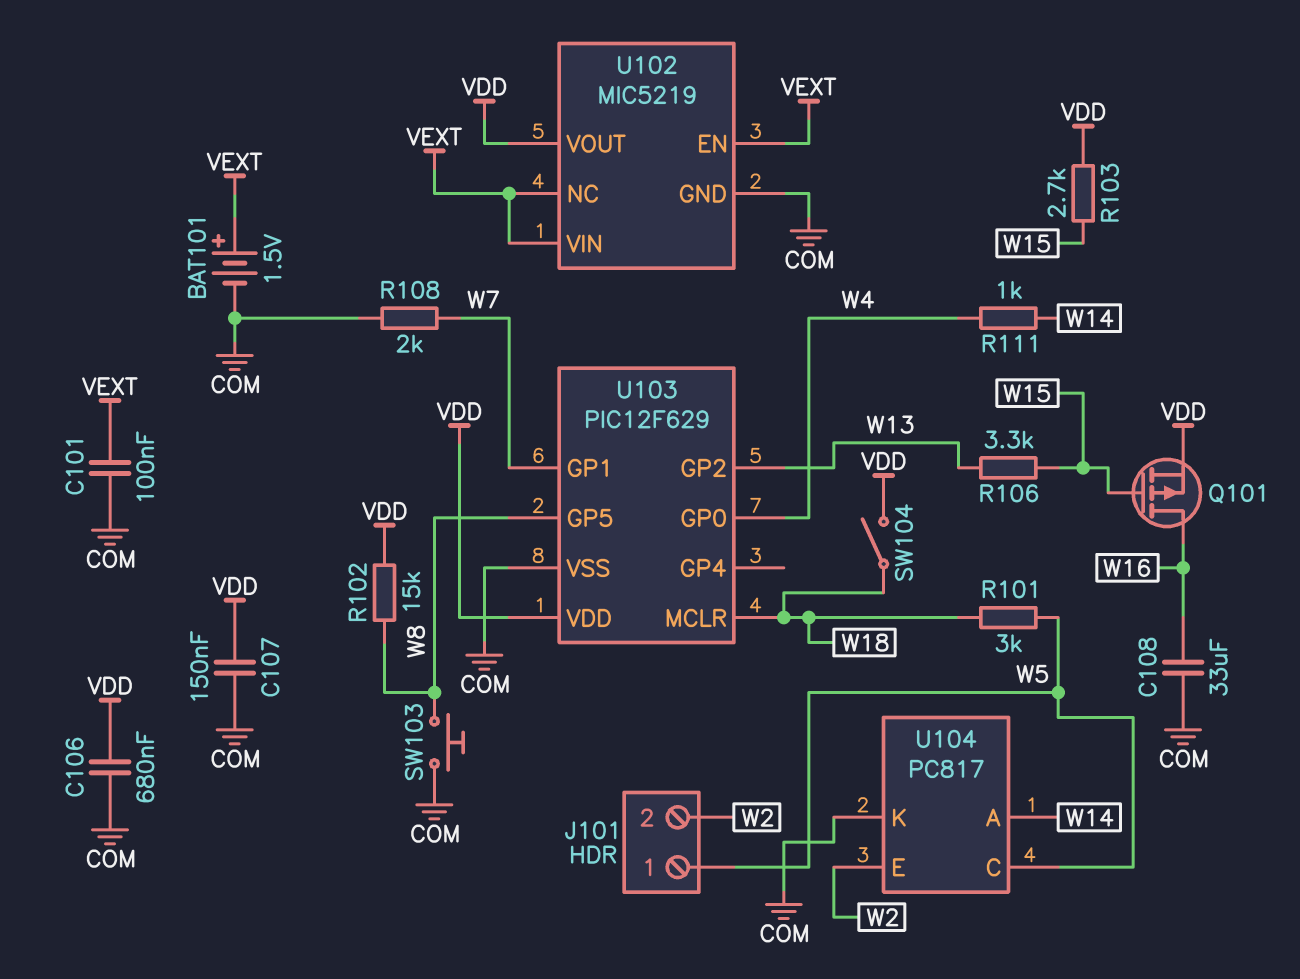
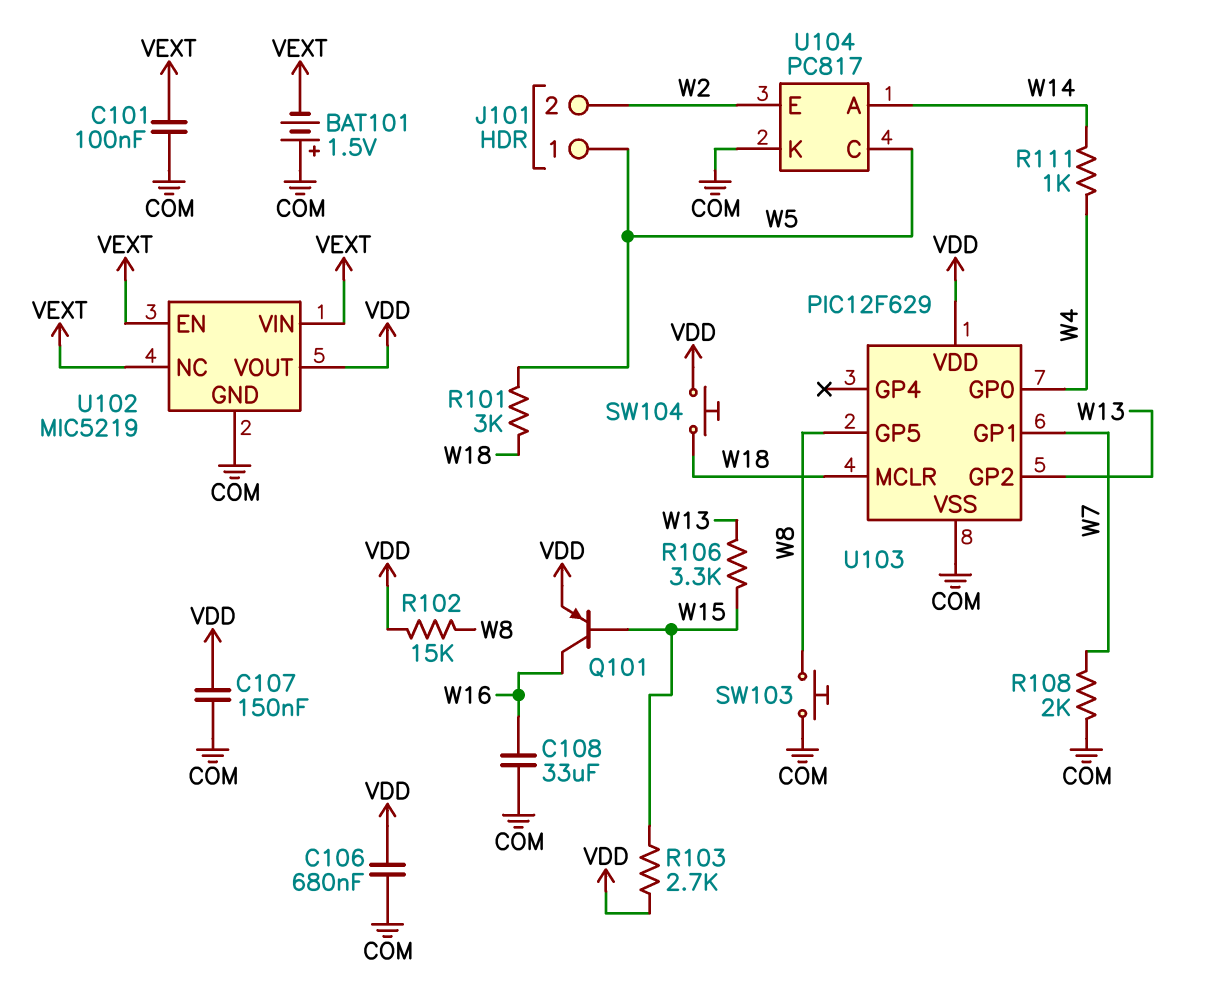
BAT101: 1.5V (plus VEXT, minus COM) -> 1.5V (plus COM, minus VEXT)
Q101: PMOS (G W15, D W16, S VDD) -> PNP (B W15, C W16, E VDD)
SW104: switch (VDD, W18) -> button (VDD, W18)

